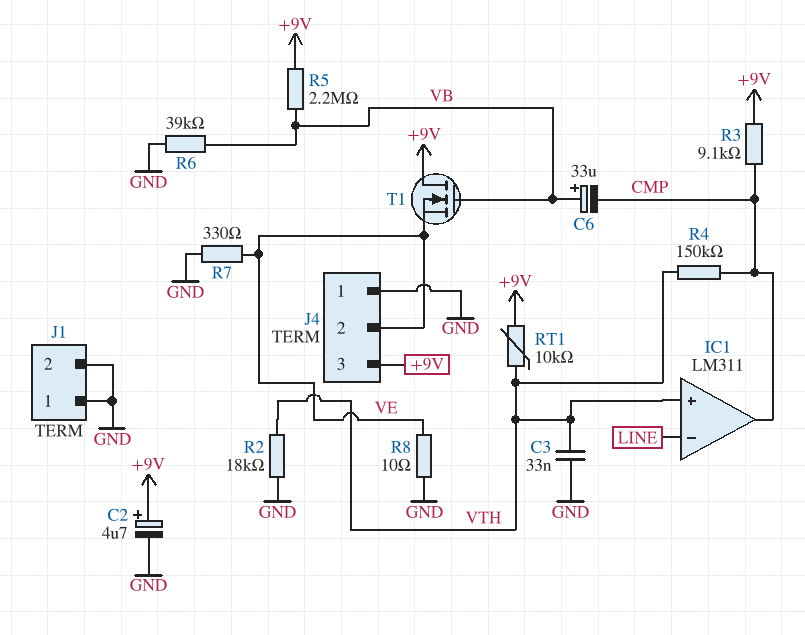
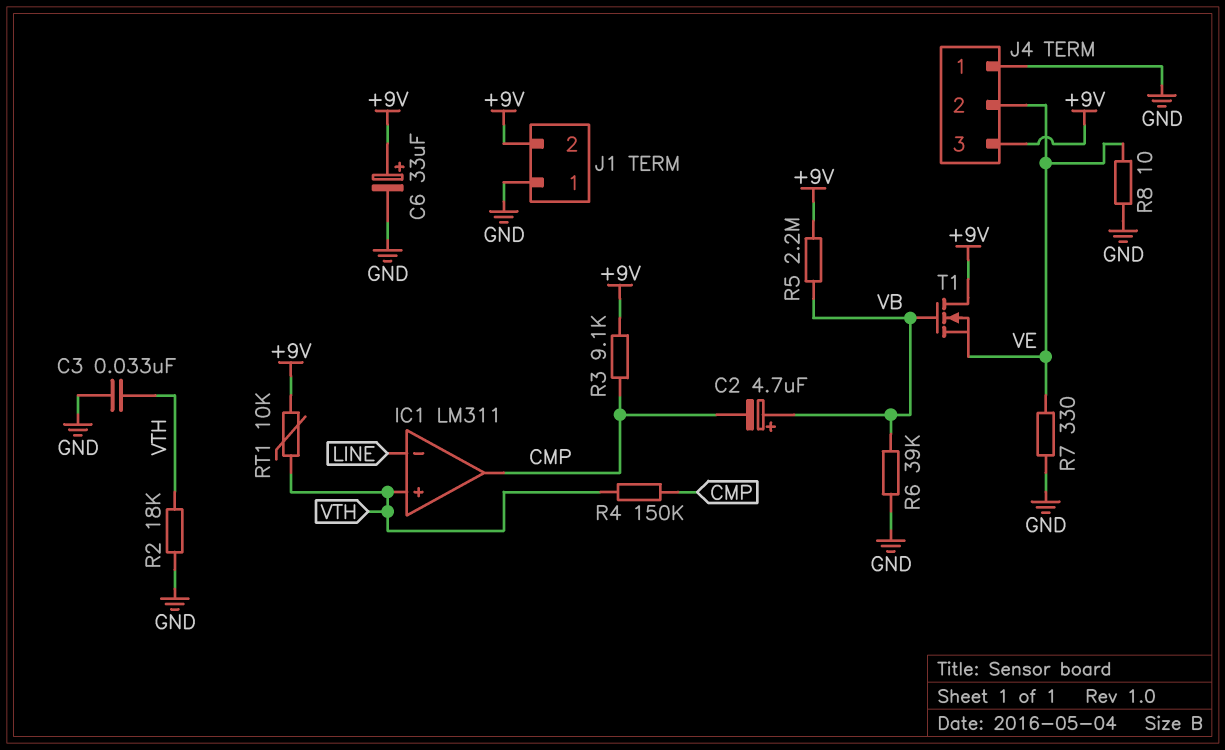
C2: 4.7uF (plus +9V, minus GND) -> 4.7uF (plus VB, minus CMP)
C6: 33uF (plus VB, minus CMP) -> 33uF (plus +9V, minus GND)
J1 pin 2: GND -> +9V

